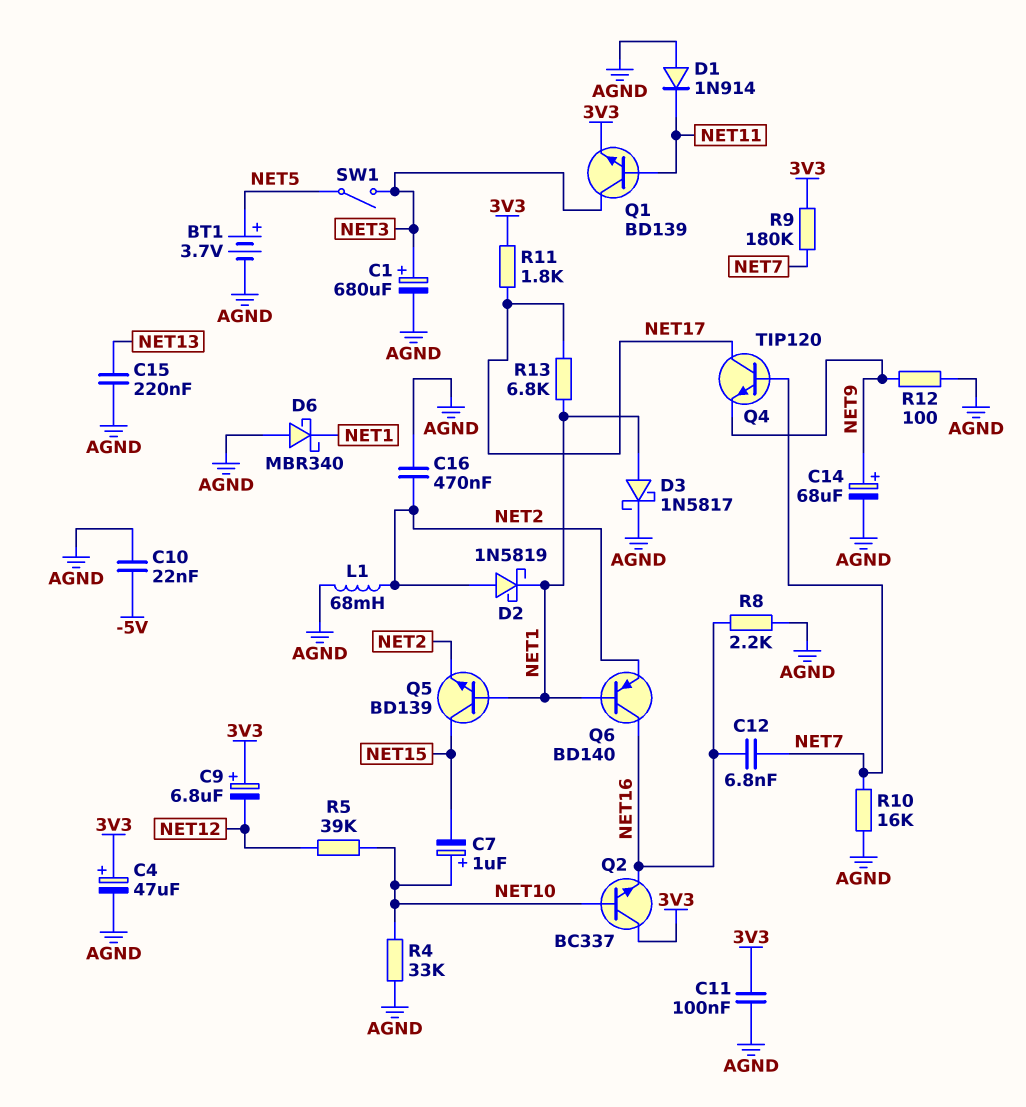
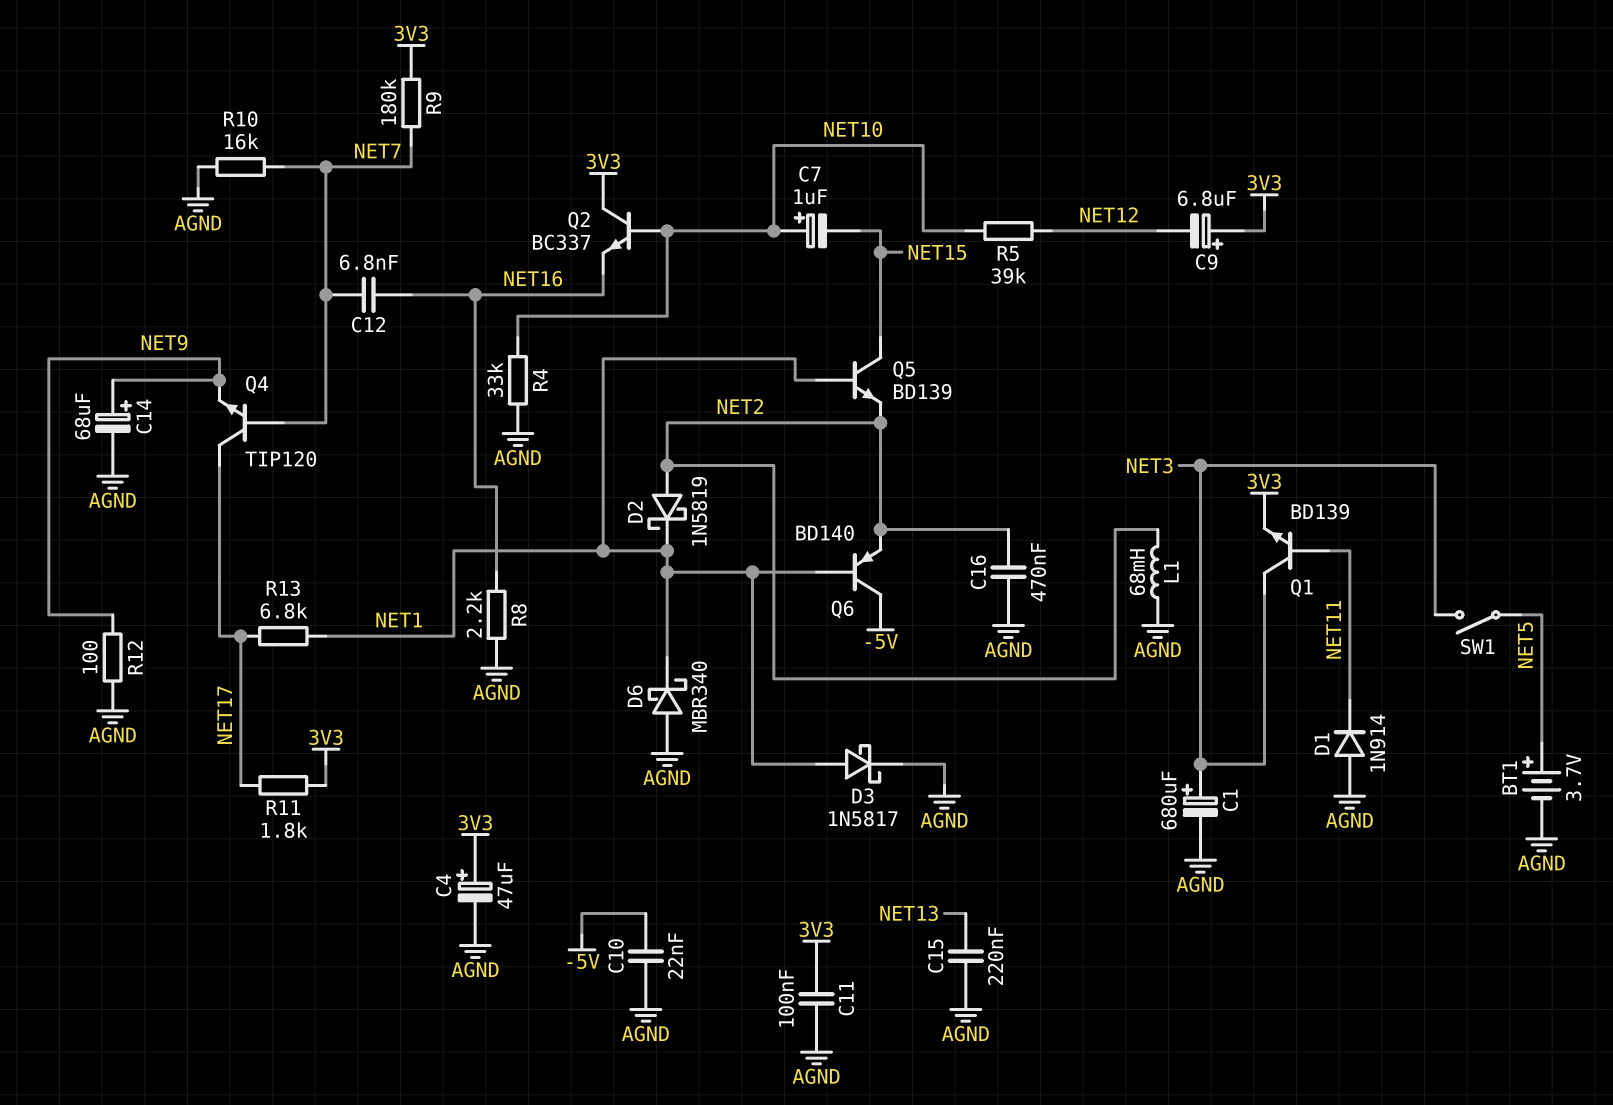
Q6: PNP BD140 (B NET1, C NET16, E NET2) -> PNP BD140 (B NET1, C -5V, E NET2)

